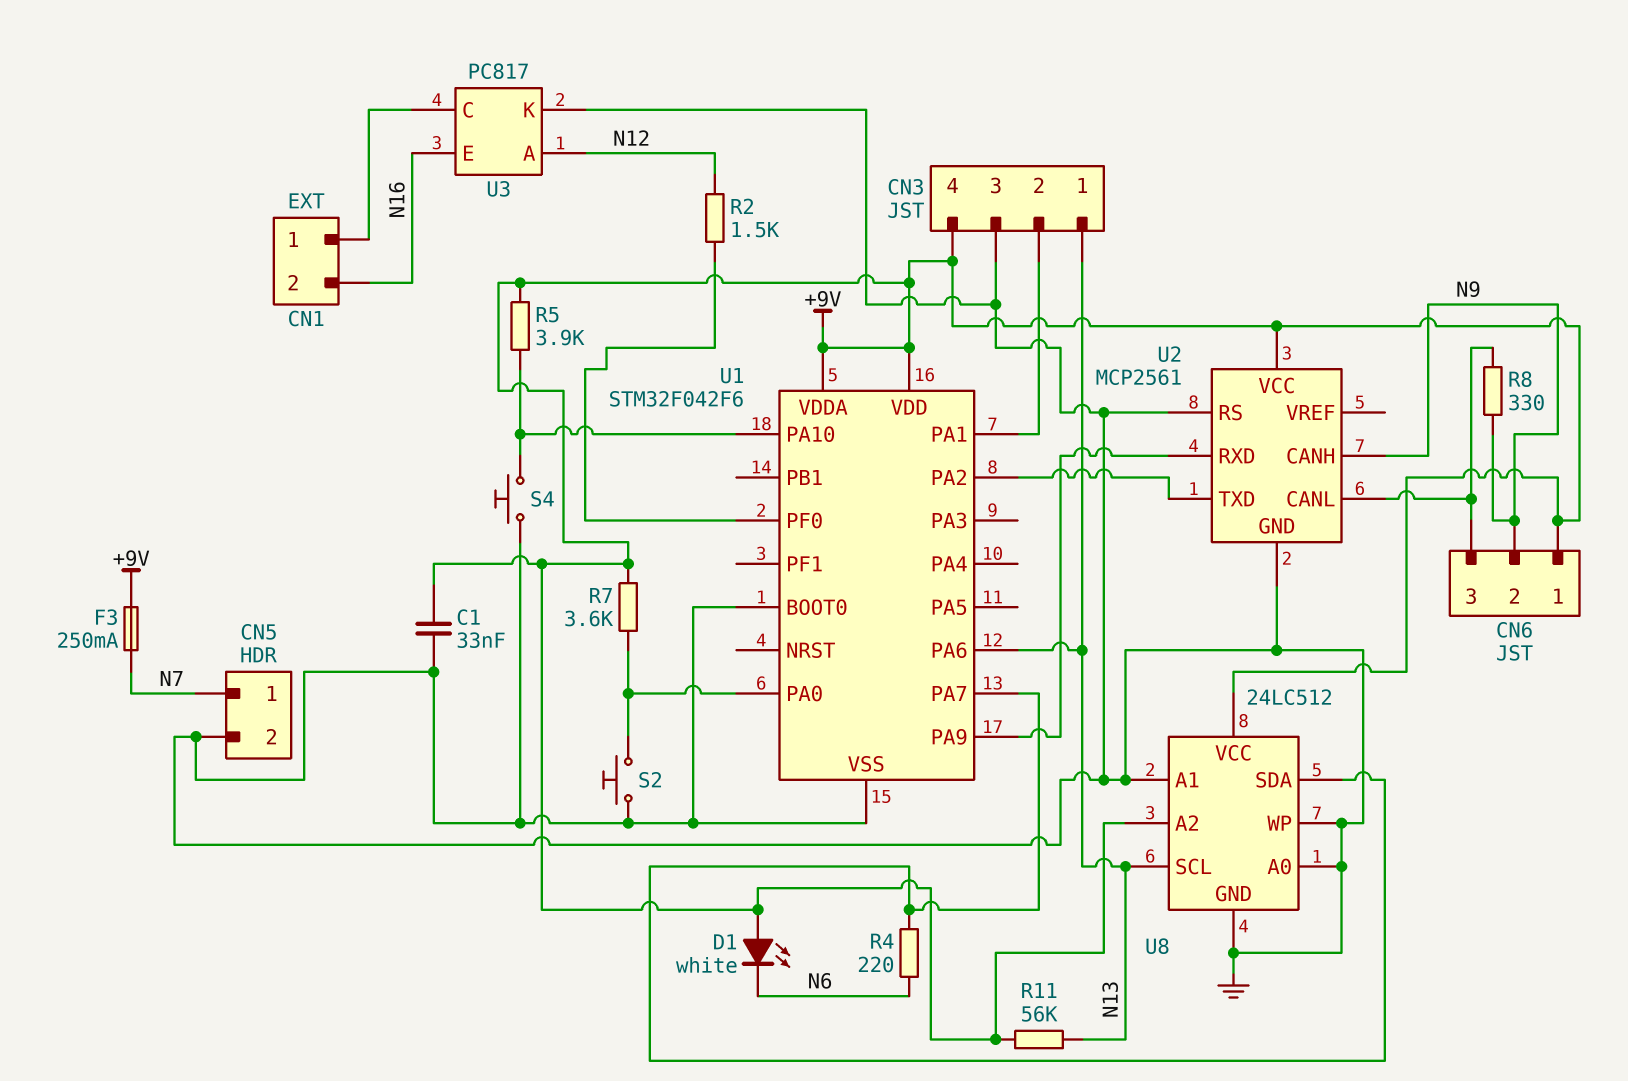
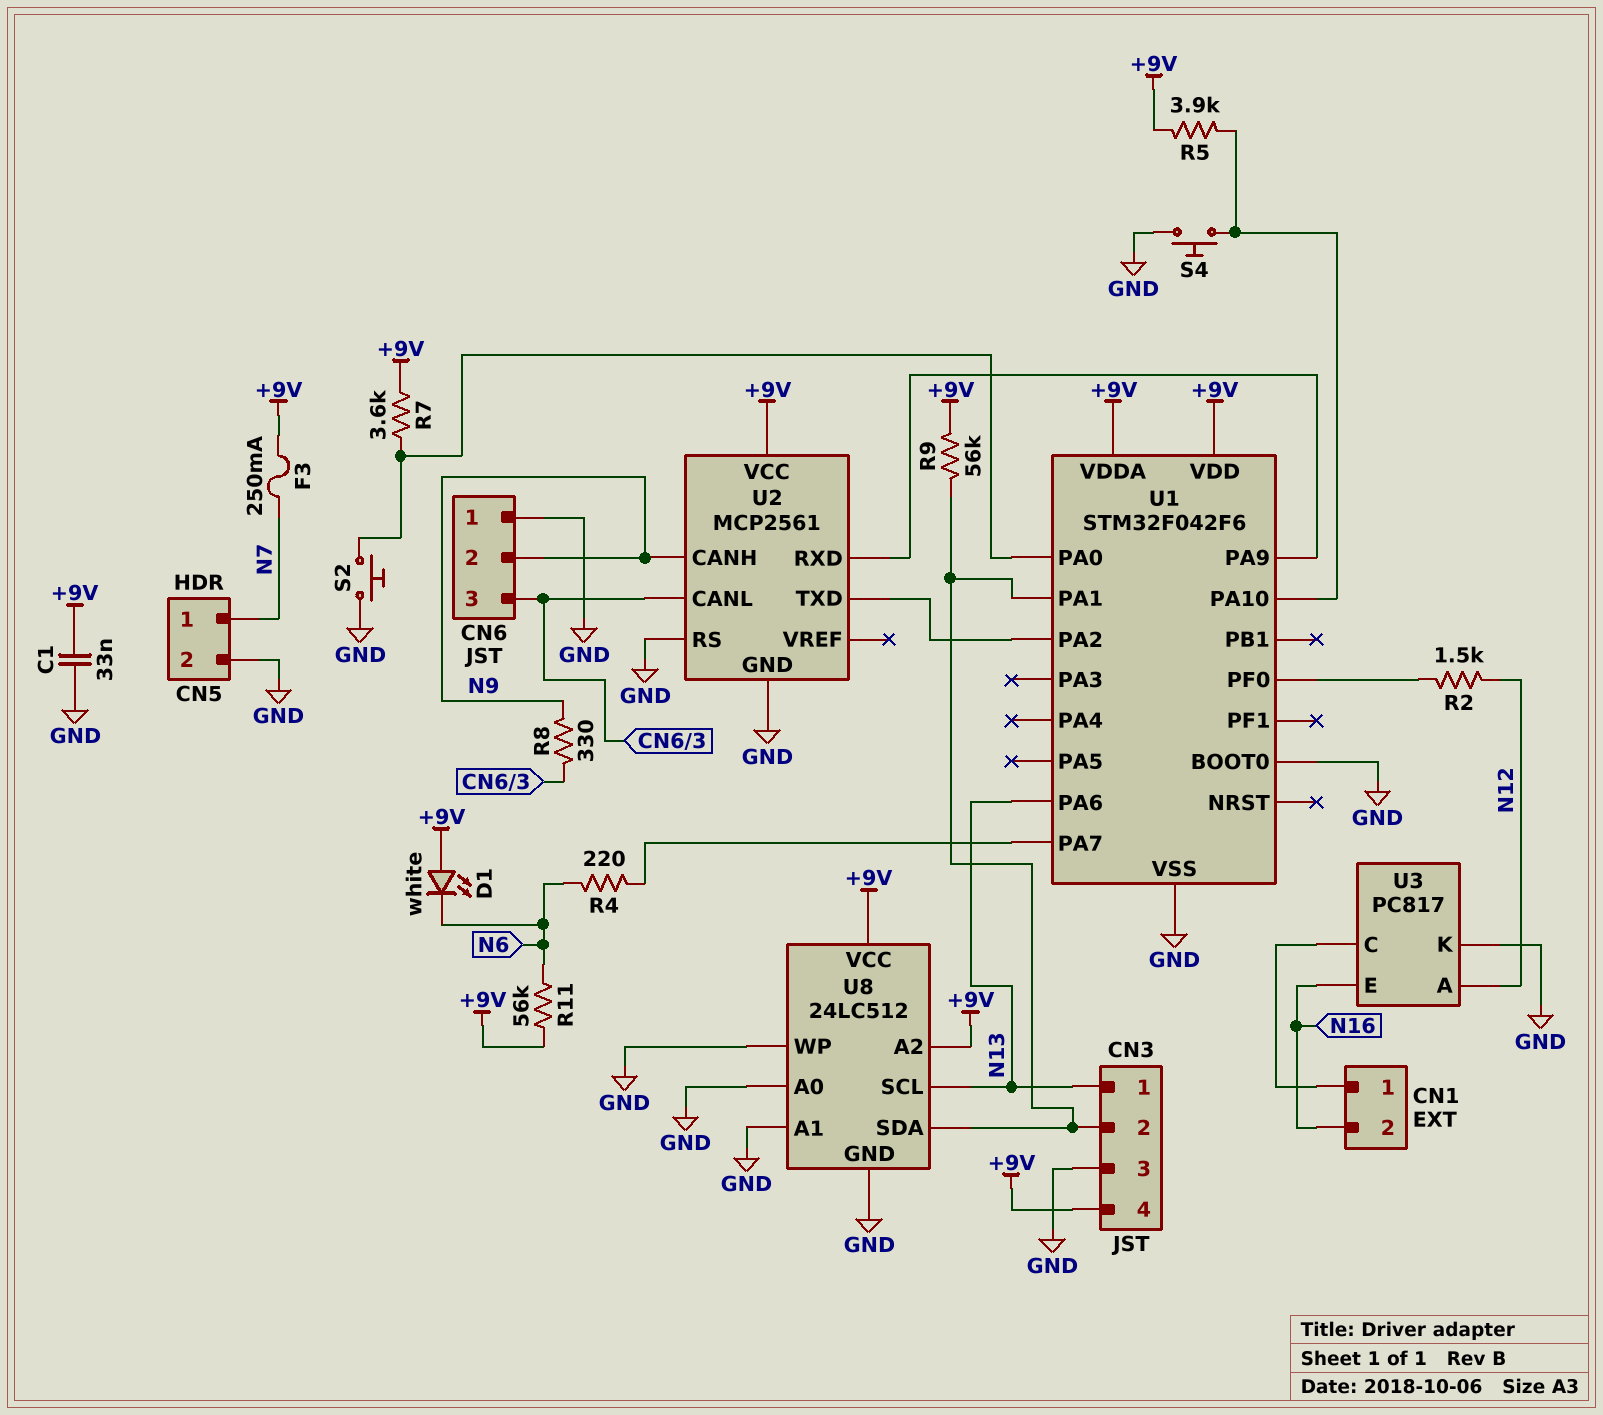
CN6 pin 1: +9V -> GND
R9: none -> 56k (+9V, CN3/2)
R11: 56k (+9V, N13) -> 56k (+9V, N6)
U8 pin SDA: U1/PA7 -> CN3/2

